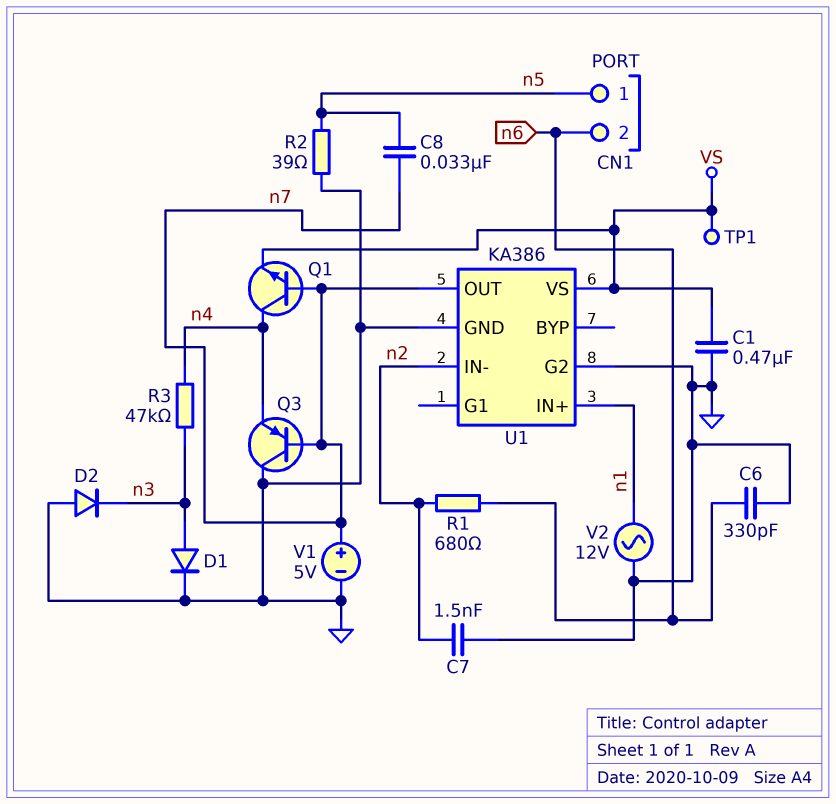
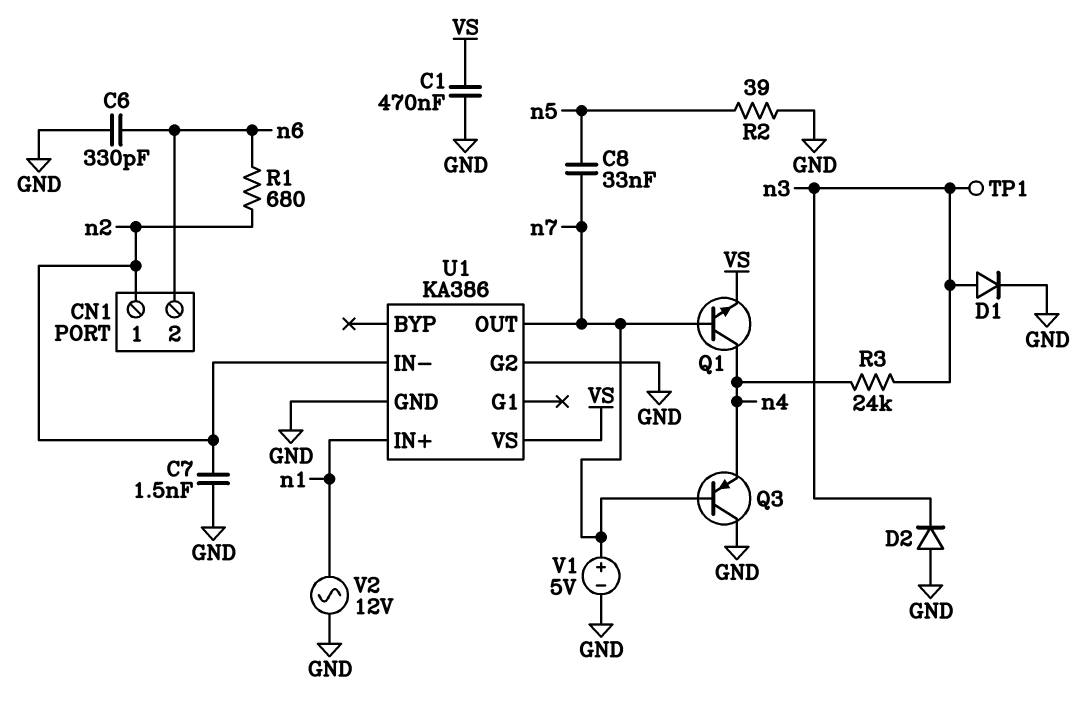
CN1 pin 1: n5 -> n2
R3: 47k (n3, n4) -> 24k (n3, n4)
TP1: test point (VS) -> test point (n3)

